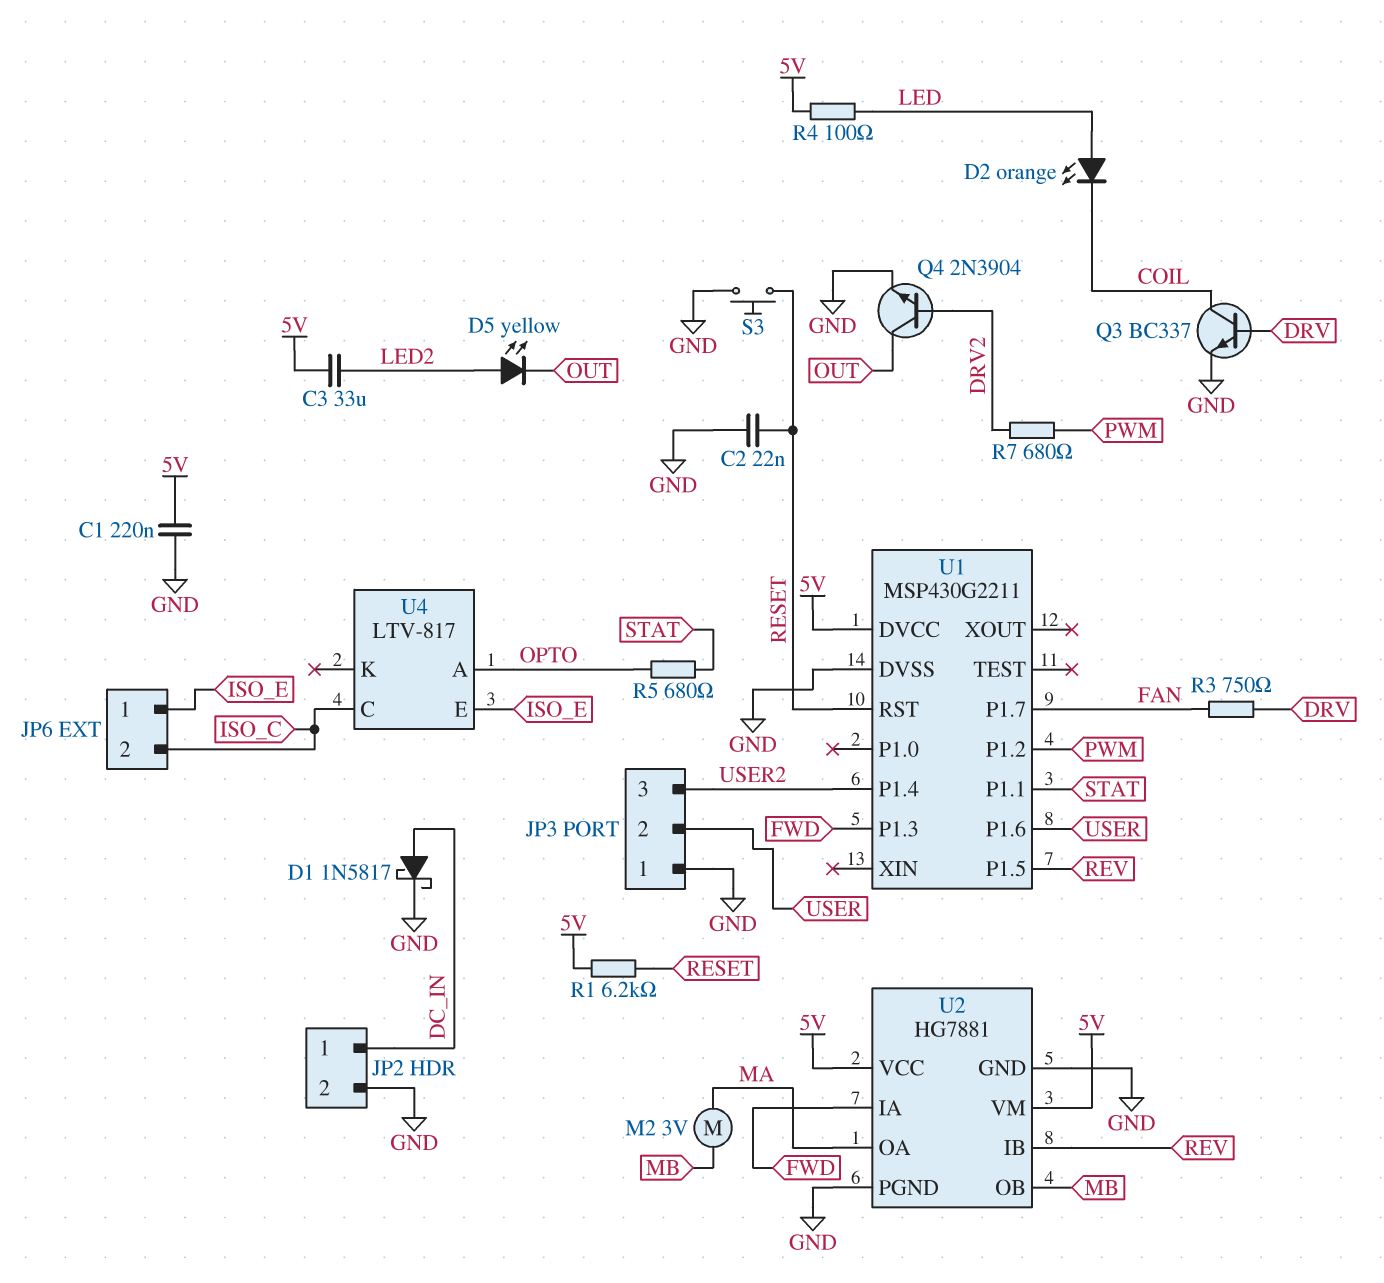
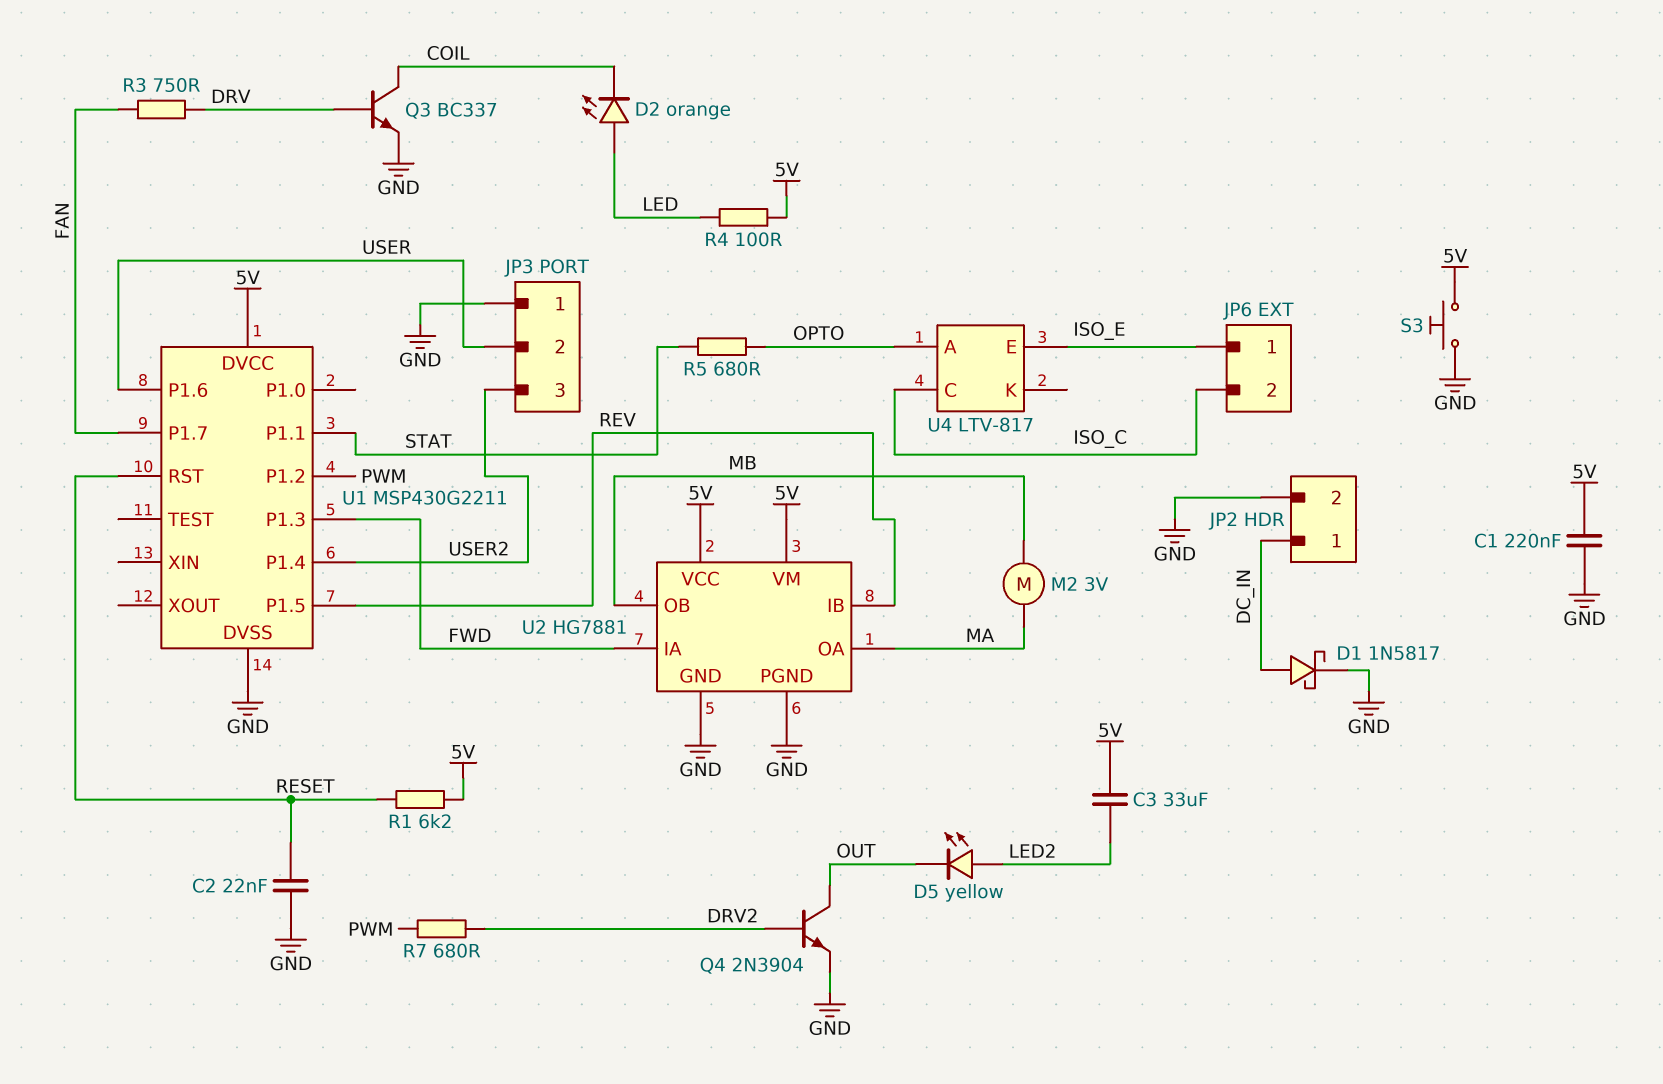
S3: button (GND, RESET) -> button (5V, GND)

